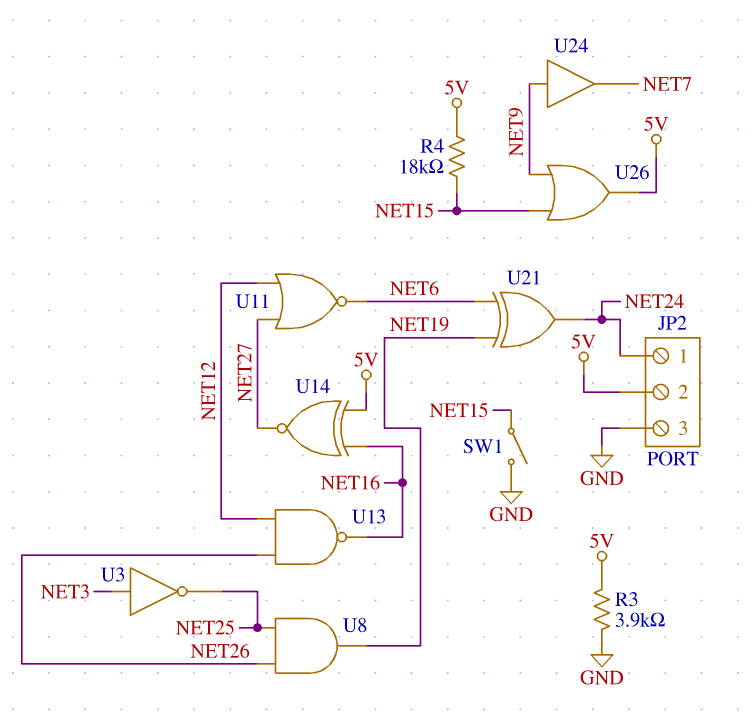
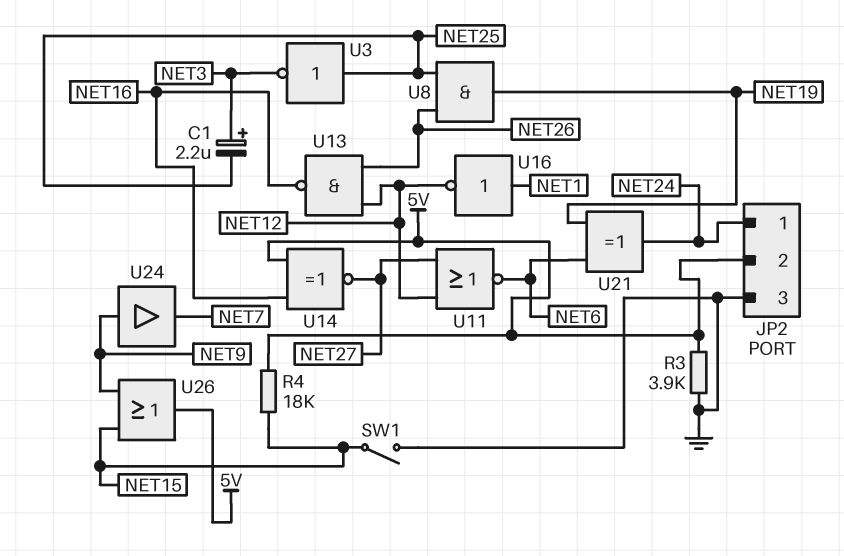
C1: none -> 2.2uF (plus NET3, minus NET25)
U3: NOT (in NET3, out NET25) -> NOT (in NET25, out NET3)
U16: none -> NOT (in NET1, out NET12)

